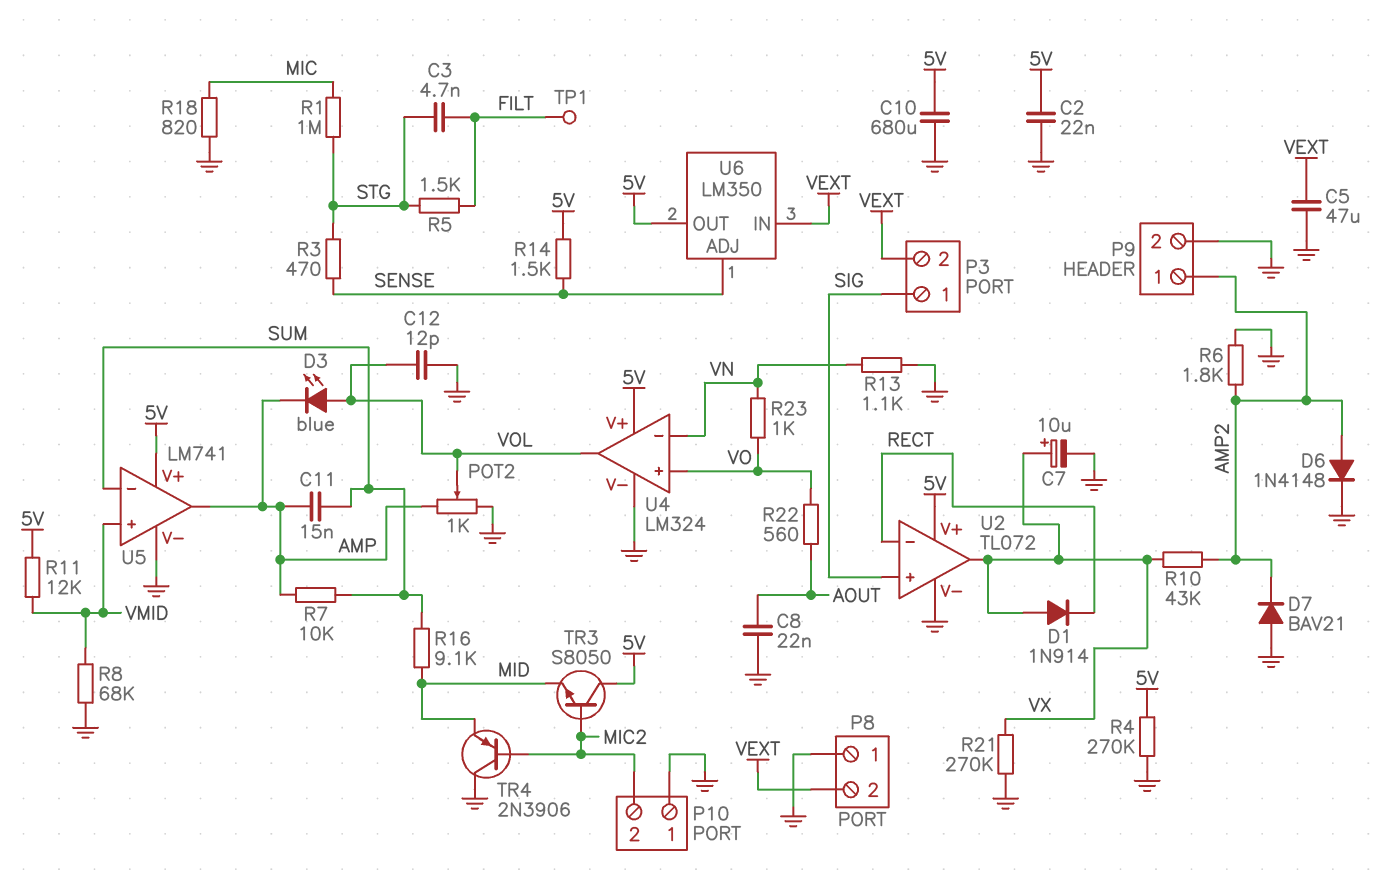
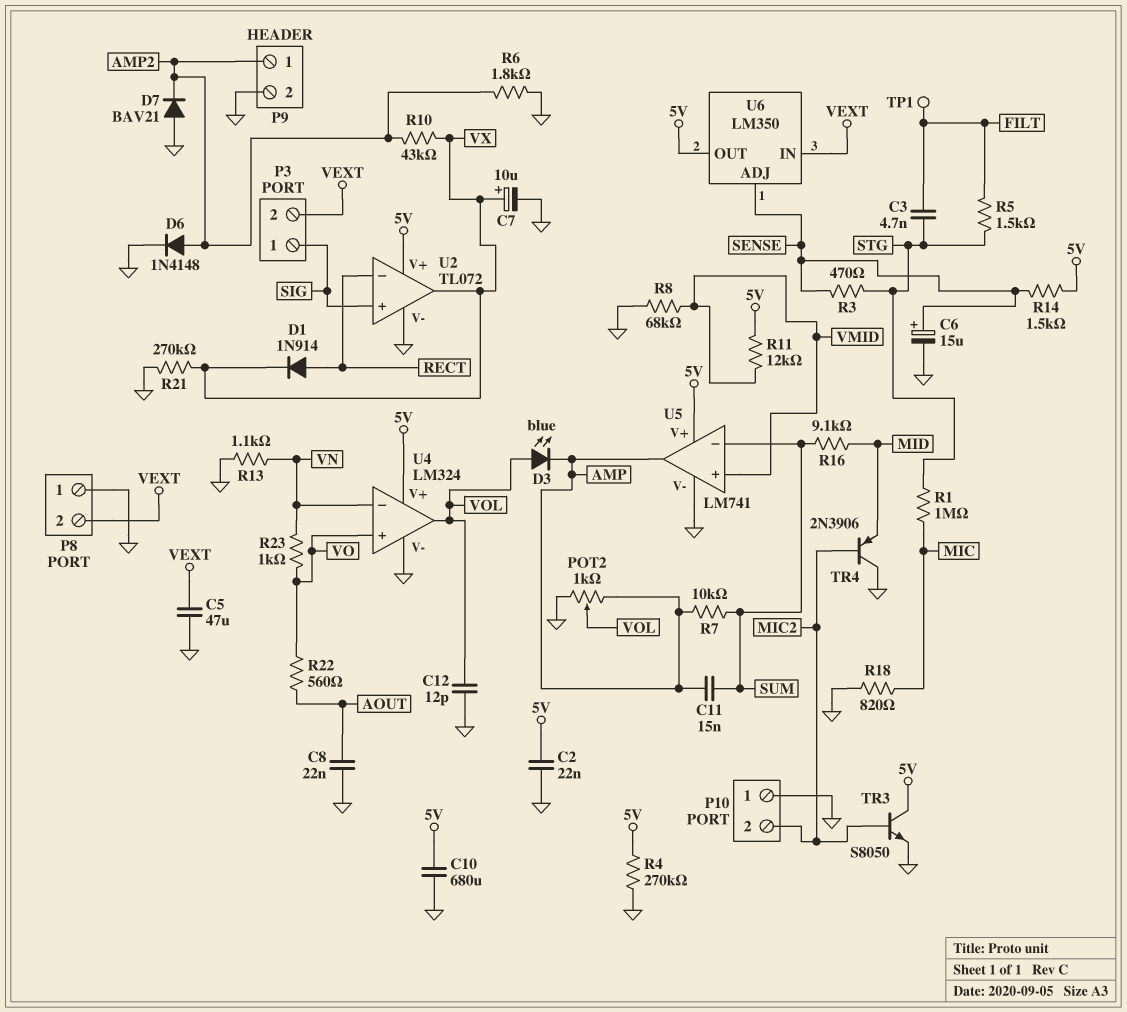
C6: none -> 15uF (plus SENSE, minus GND)
D1: diode 1N914 (A VX, K RECT) -> diode 1N914 (A RECT, K VX)
TR3: NPN S8050 (B MIC2, C 5V, E MID) -> NPN S8050 (B MIC2, C 5V, E GND)

